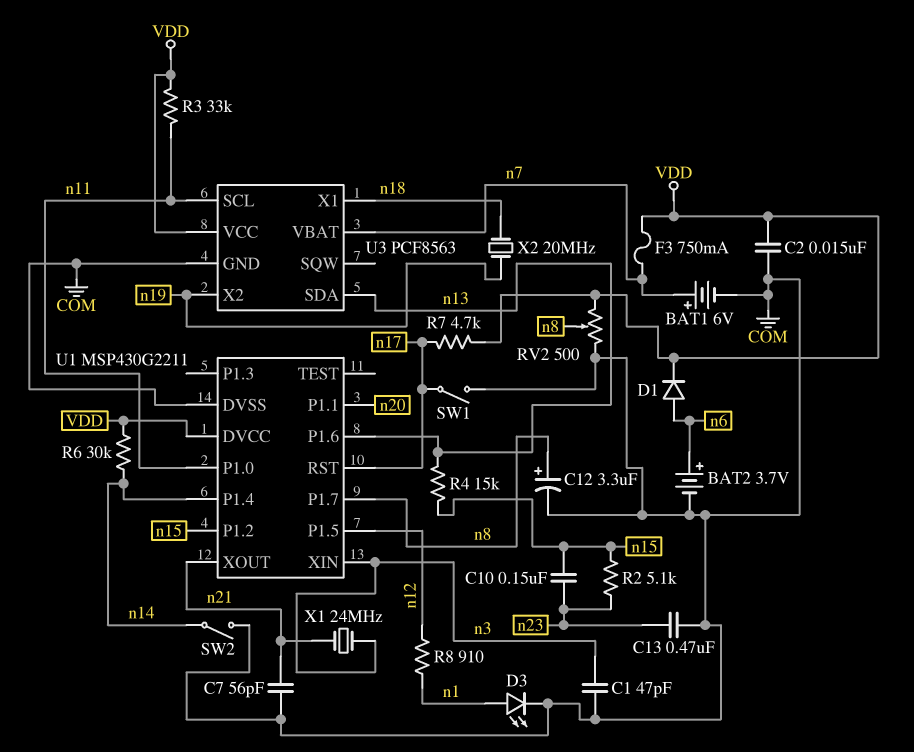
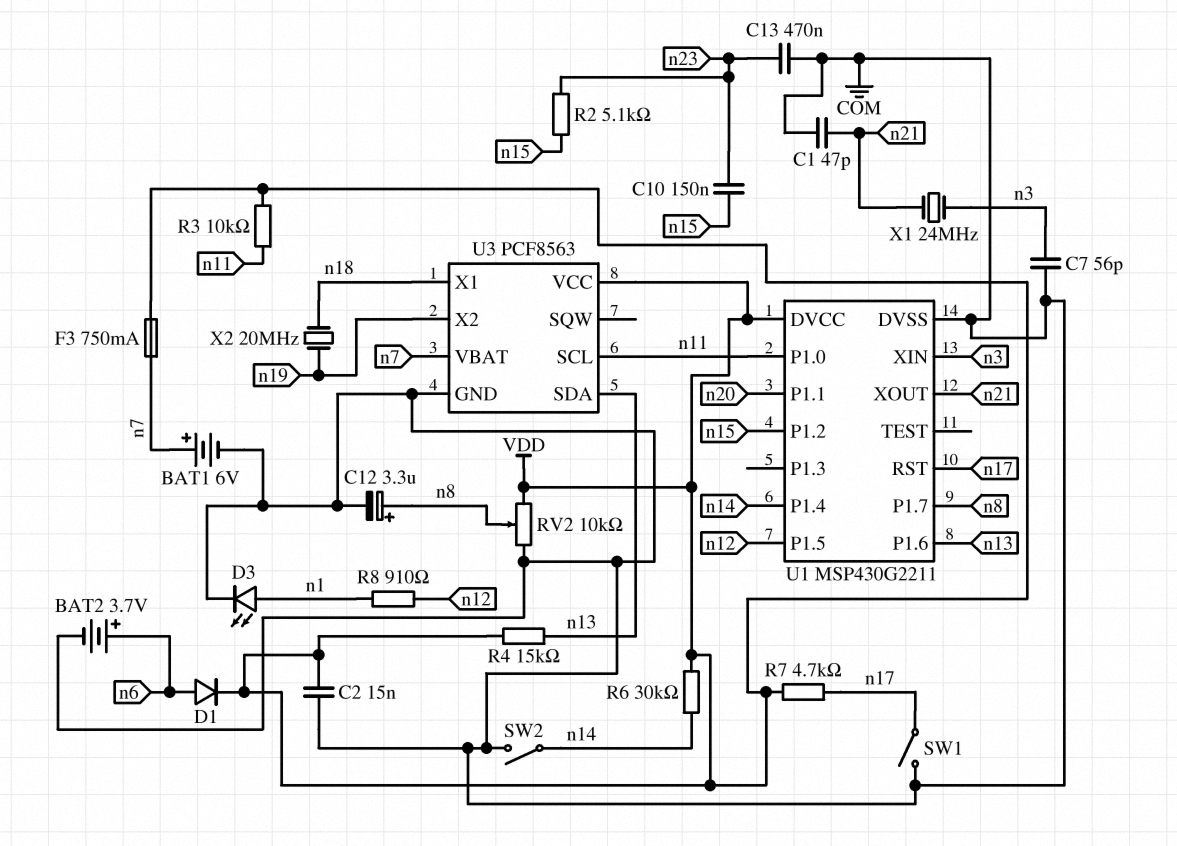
C1: 47pF (COM, n3) -> 47pF (COM, n21)
C7: 56pF (COM, n21) -> 56pF (COM, n3)
R3: 33k (VDD, n11) -> 10k (VDD, n11)
R4: 15k (n13, n15) -> 15k (VDD, n13)
RV2: 500 (COM, VDD, wiper n8) -> 10k (COM, VDD, wiper n8)

